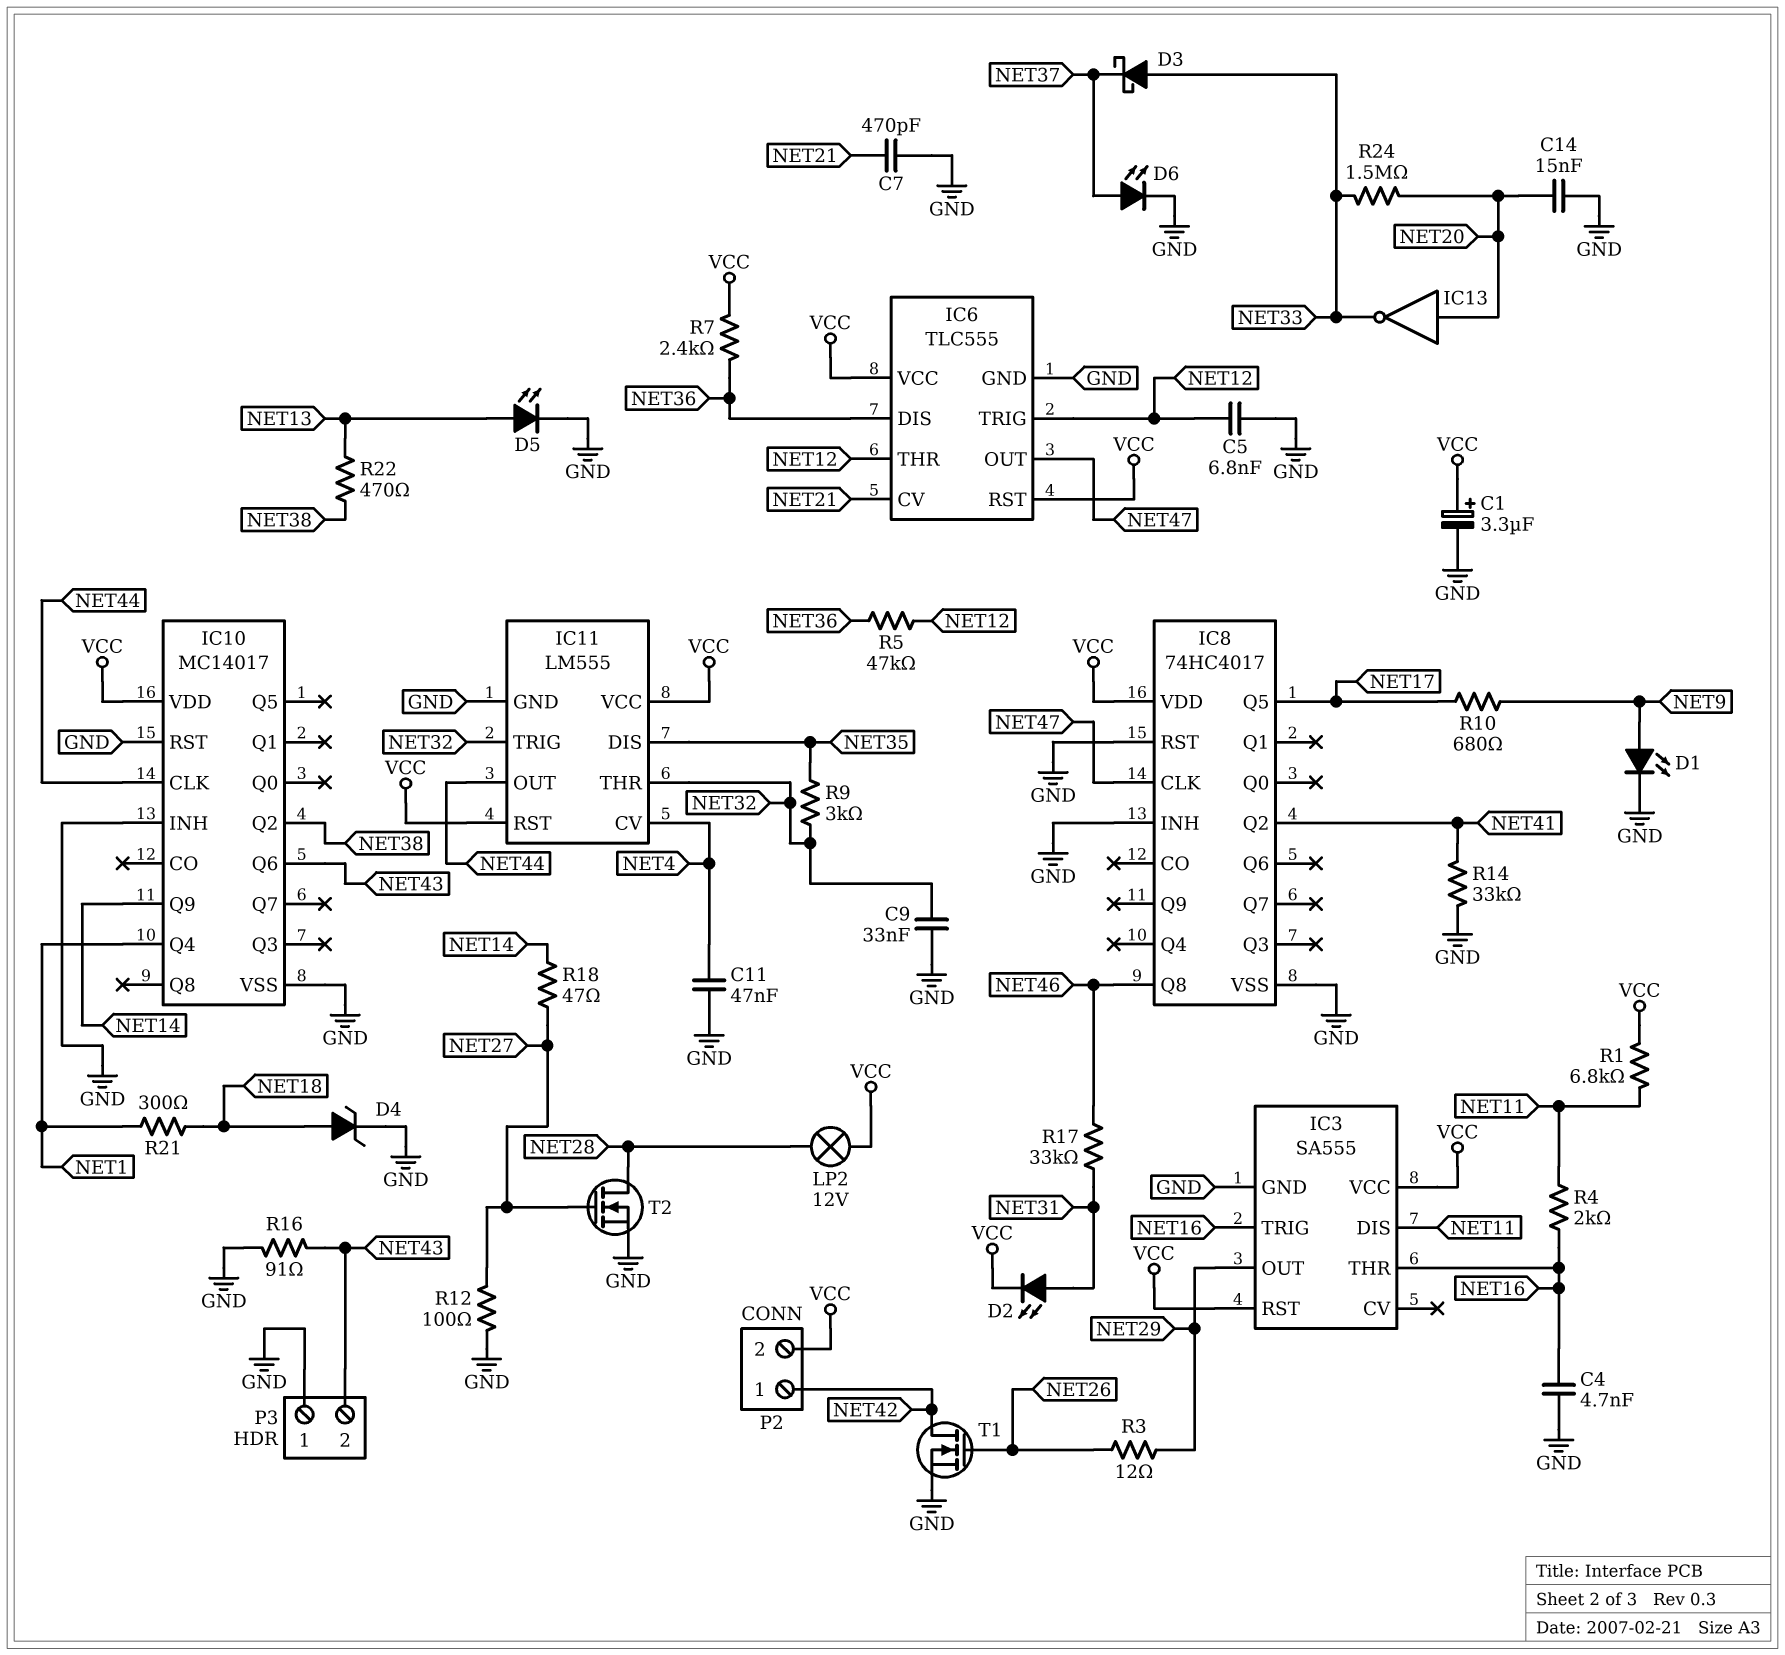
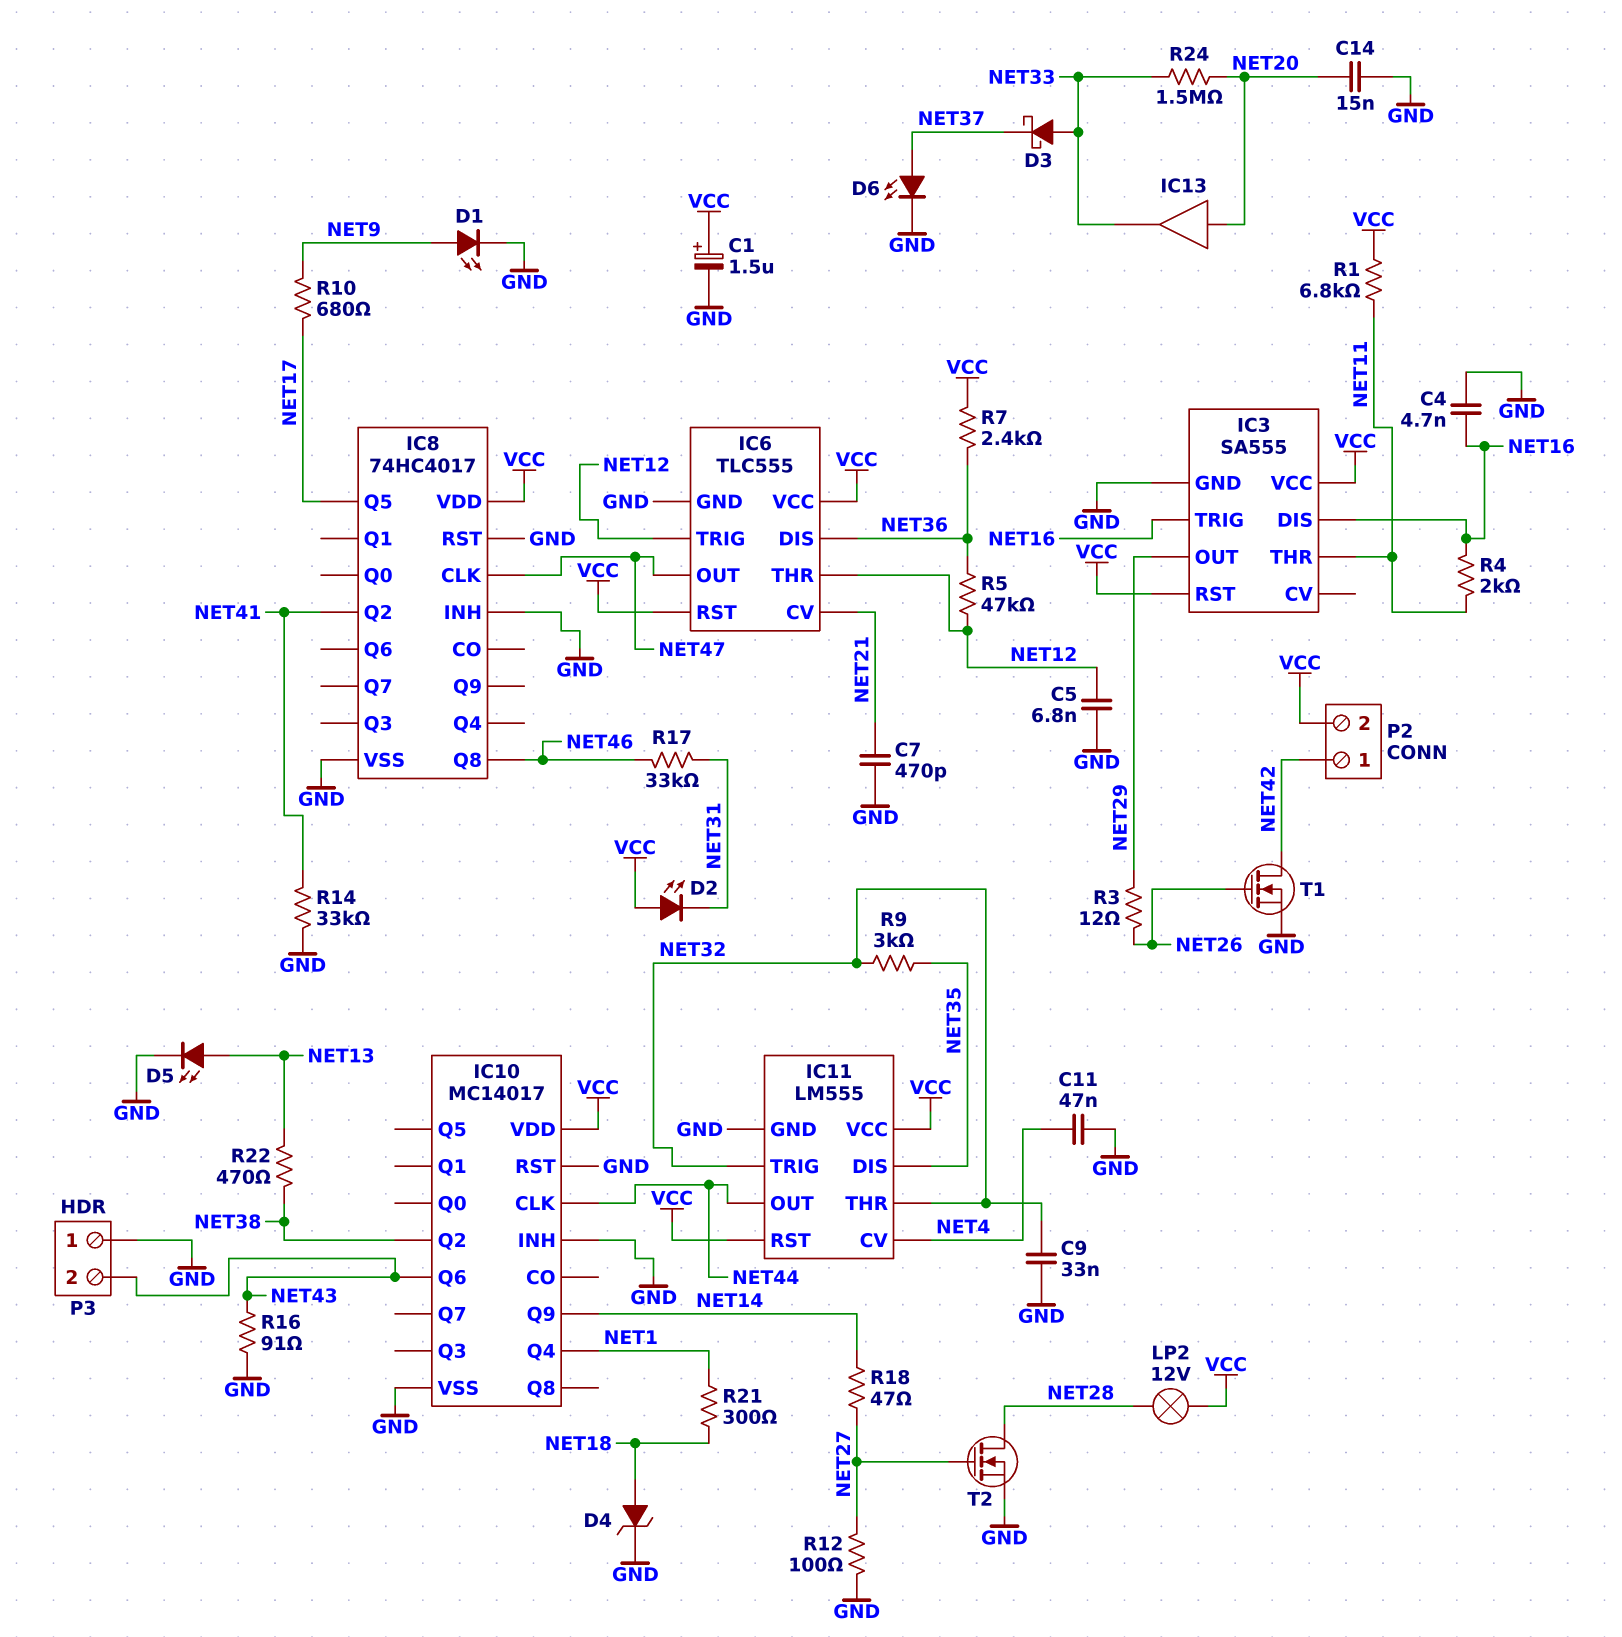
C1: 3.3uF (plus VCC, minus GND) -> 1.5uF (plus VCC, minus GND)
D2: LED (A NET31, K VCC) -> LED (A VCC, K NET31)
IC3 pin DIS: NET11 -> NET16
IC3 pin THR: NET16 -> NET11
IC13: NOT (in NET20, out NET33) -> buffer (in NET20, out NET33)

